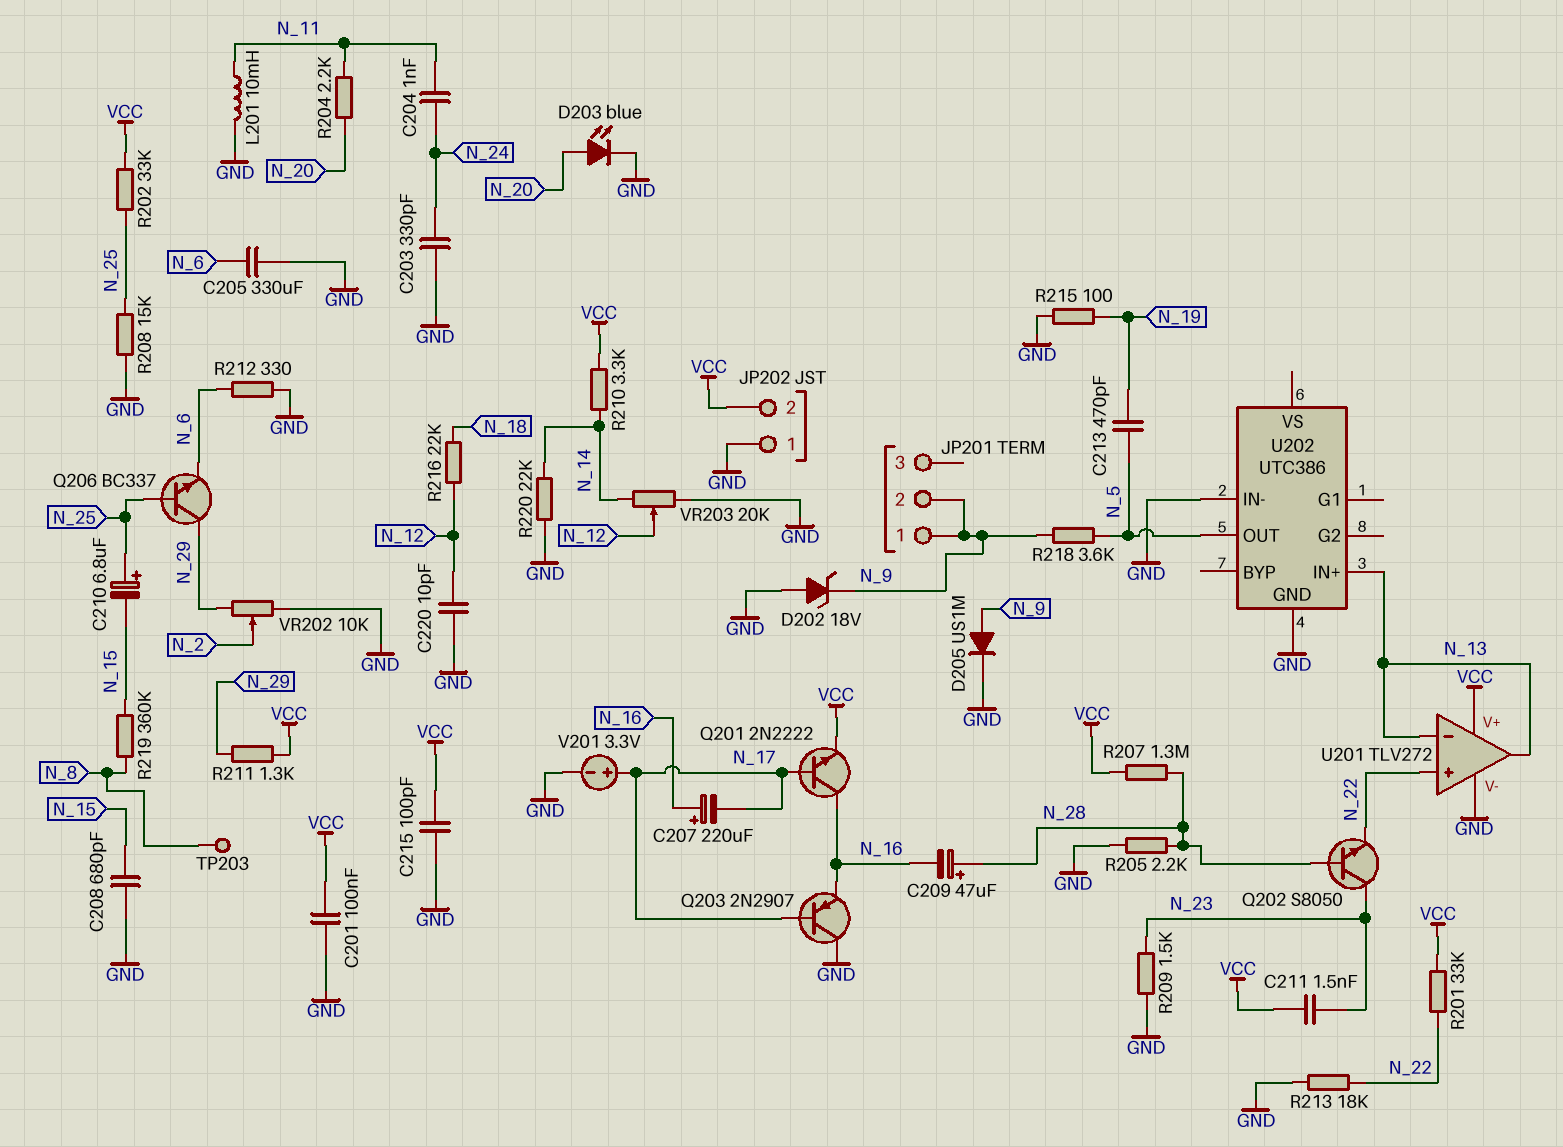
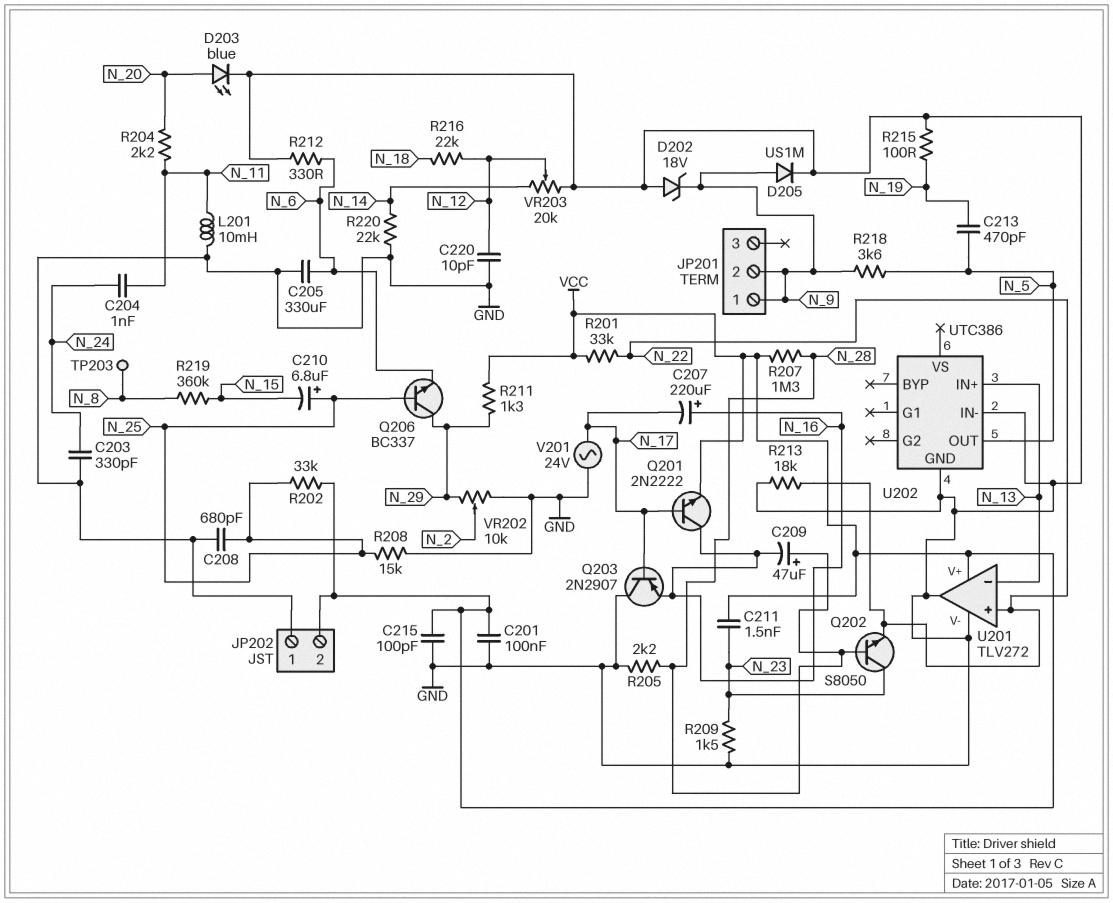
C208: 680pF (GND, N_15) -> 680pF (GND, N_25)
R210: 3.3k (N_14, VCC) -> none
U201 pin out: N_13 -> GND
V201: 3.3V (plus N_17, minus GND) -> AC 24V (GND, N_17)

